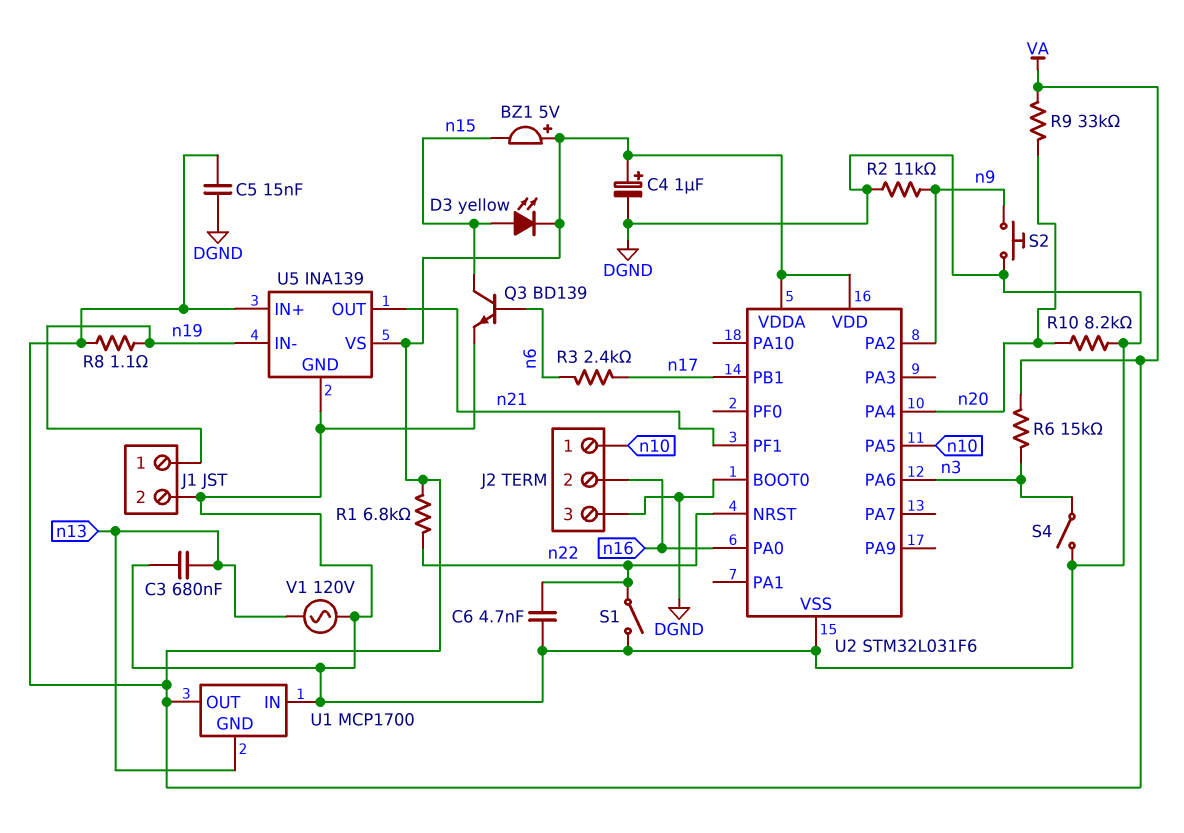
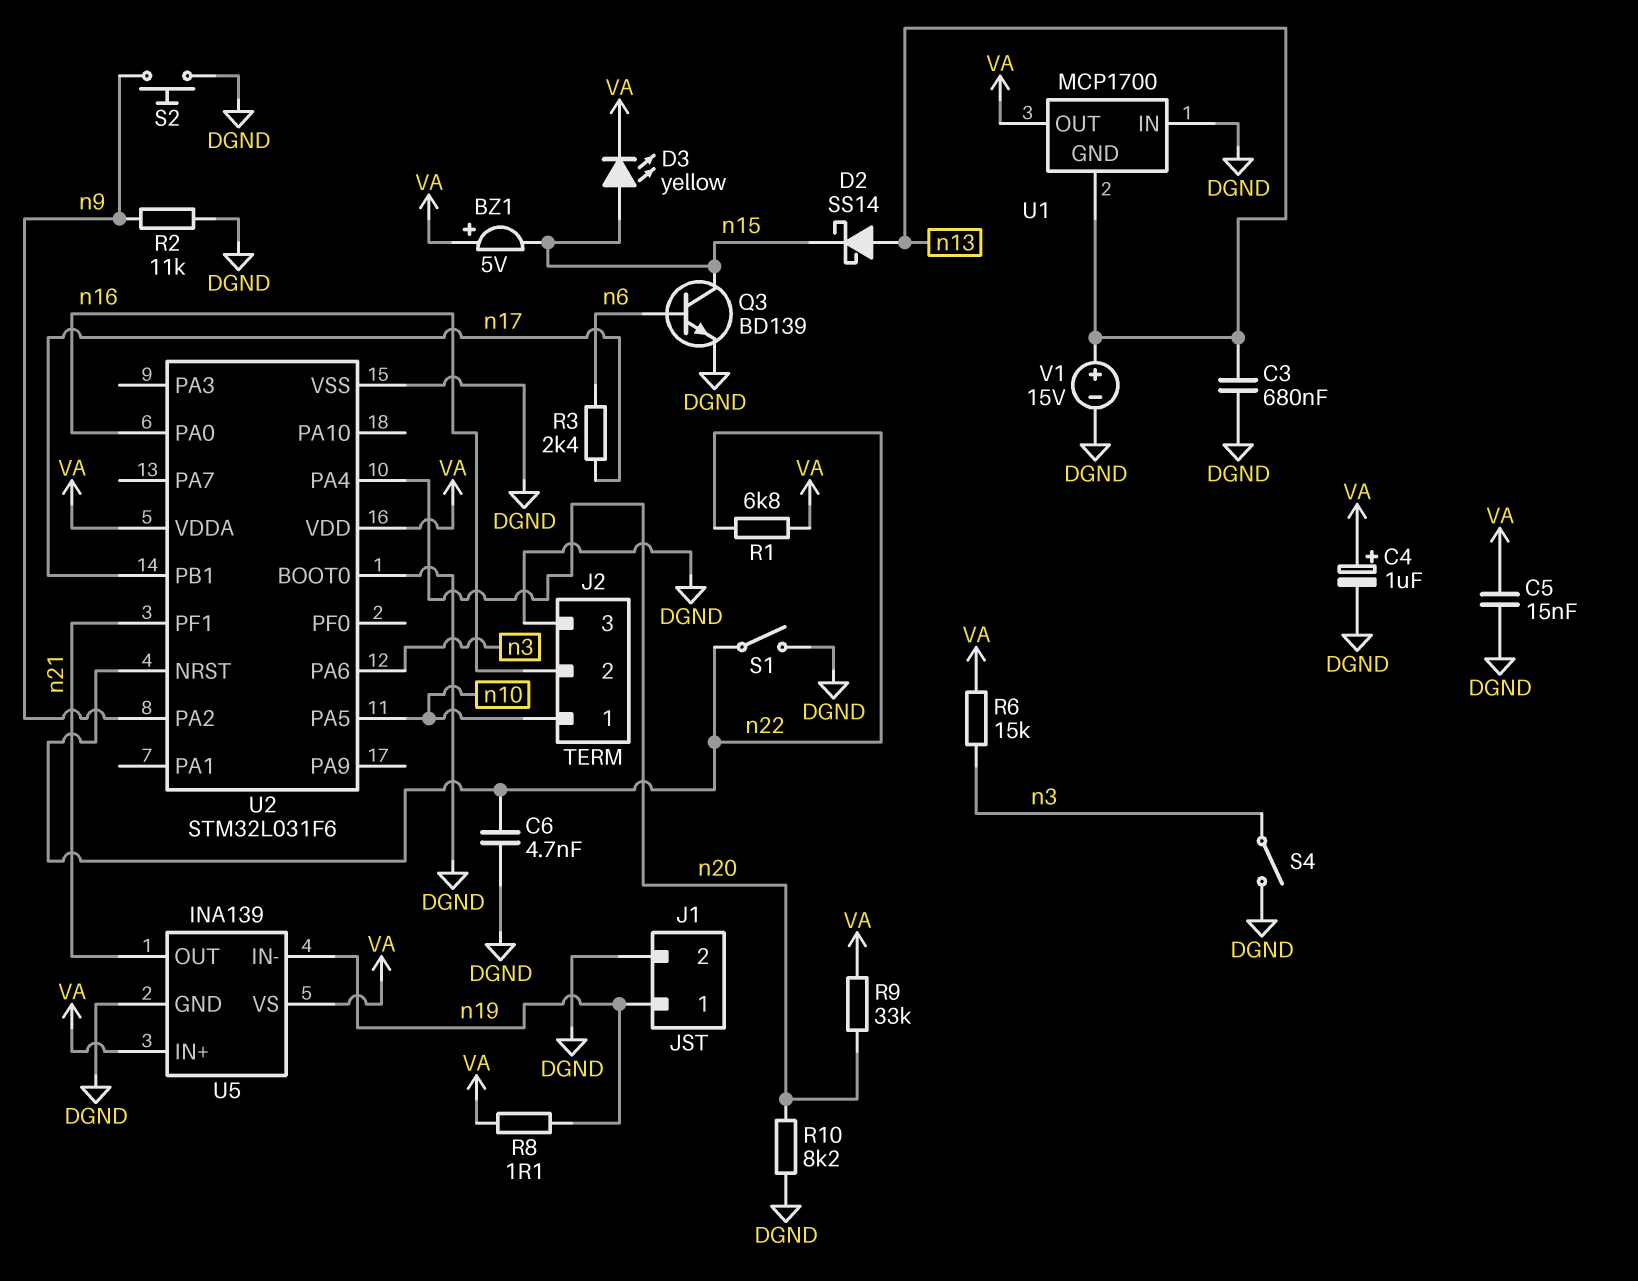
D2: none -> schottky SS14 (A n13, K n15)
V1: AC 120V (DGND, n13) -> 15V (plus n13, minus DGND)

